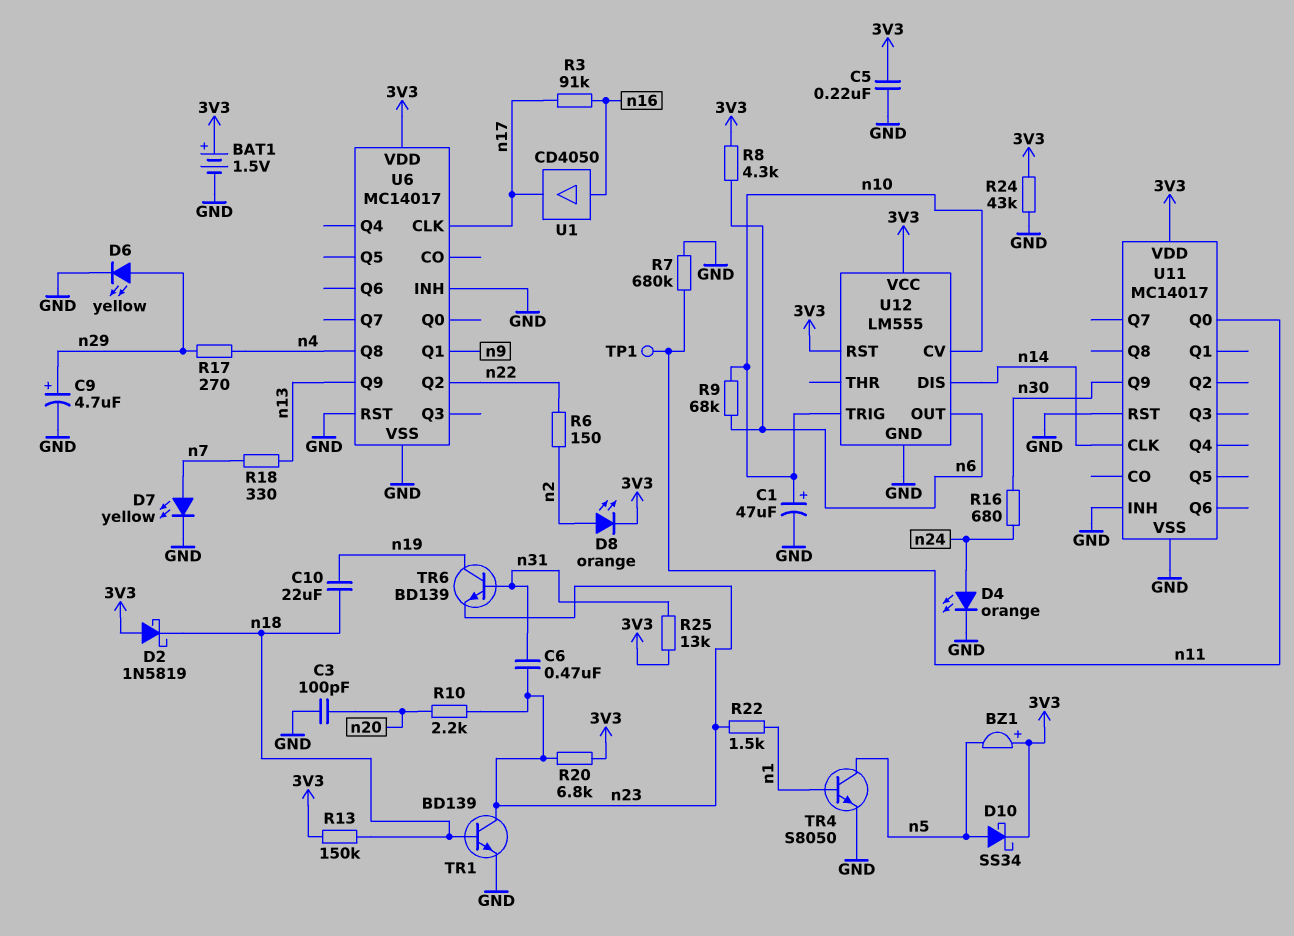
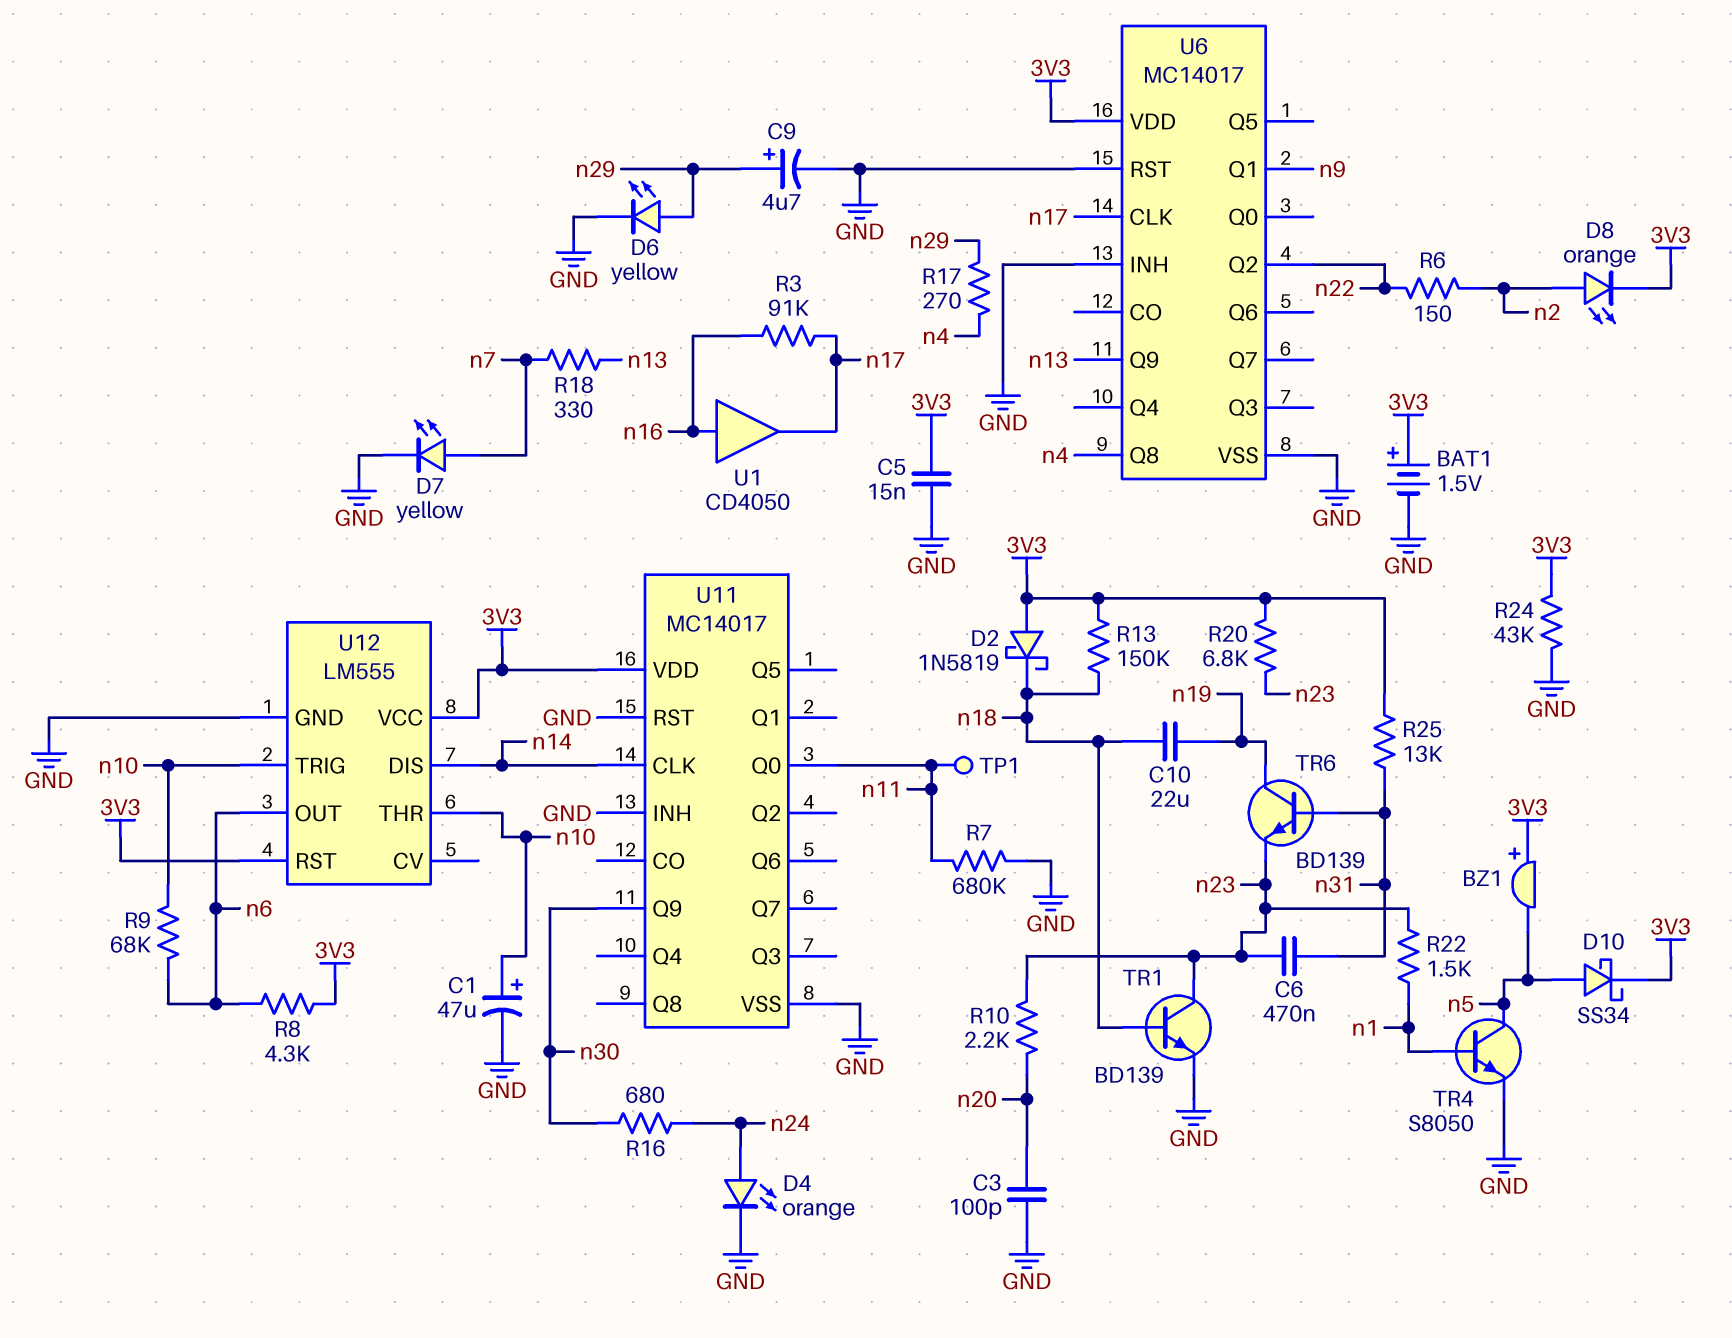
C5: 220nF (3V3, GND) -> 15nF (3V3, GND)
U12 pin CV: n10 -> none
U12 pin THR: none -> n10

